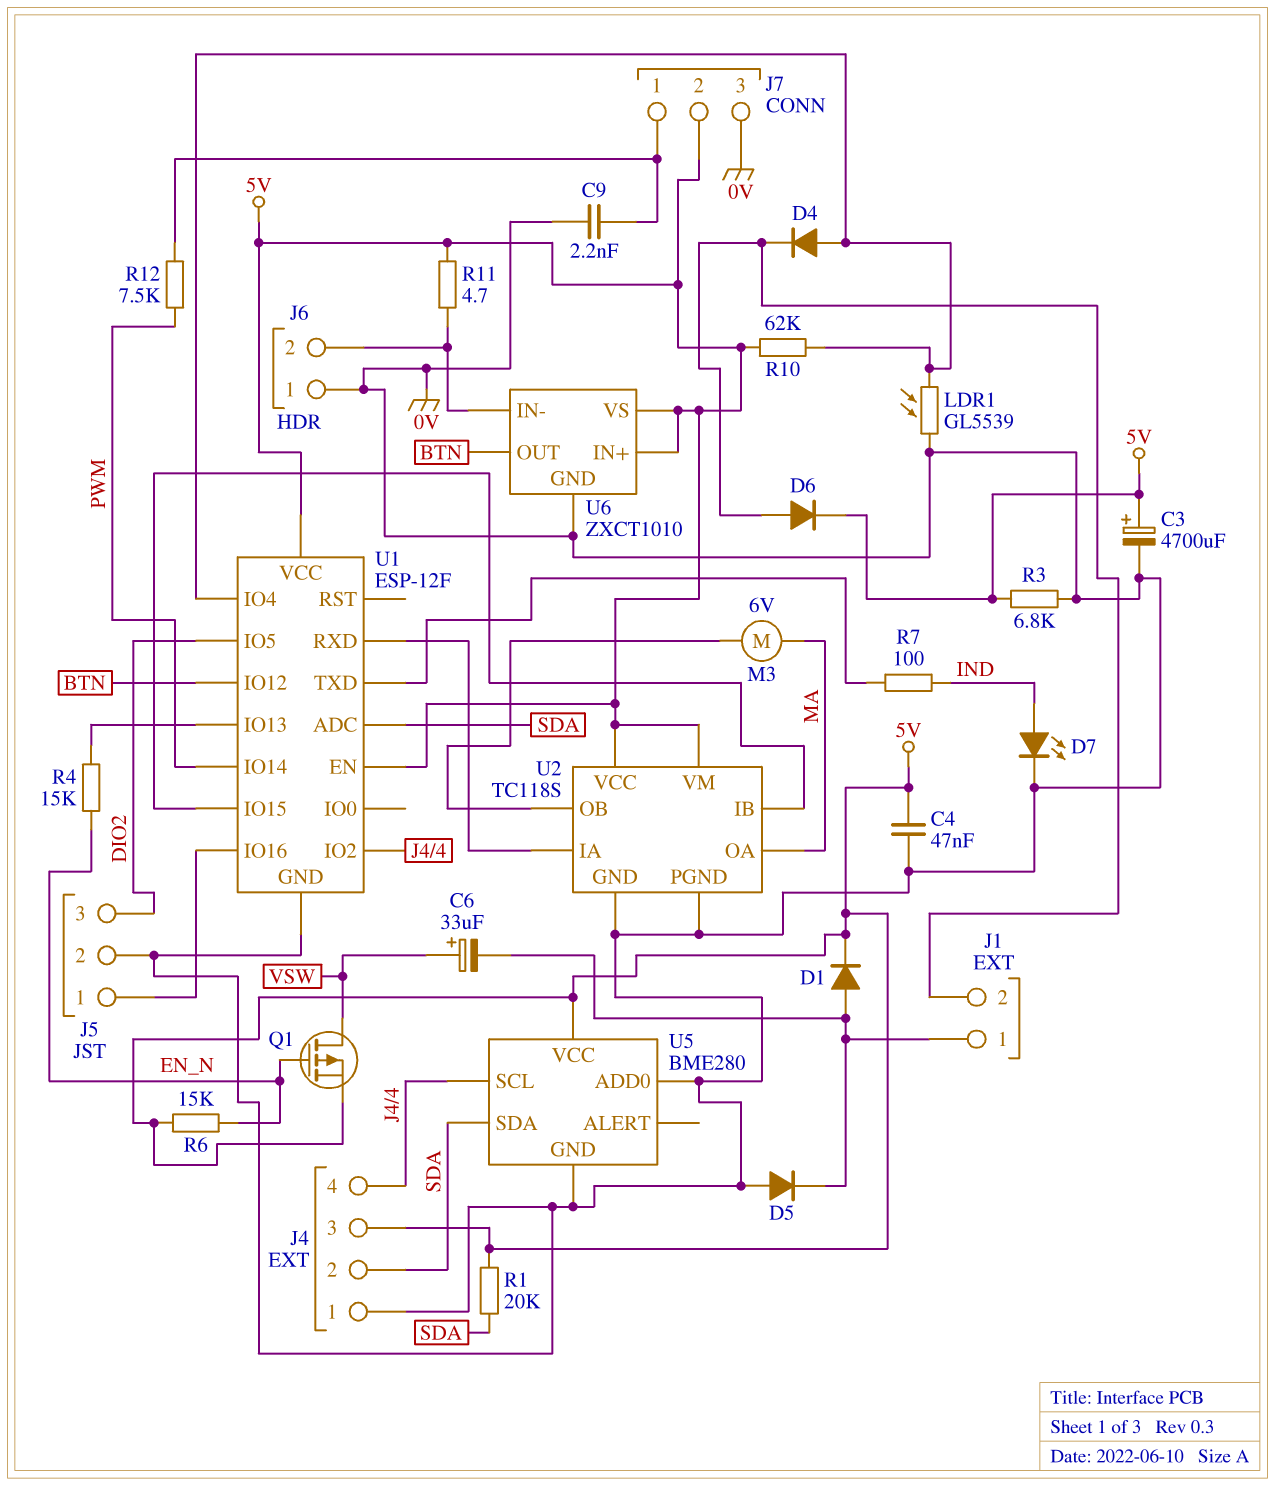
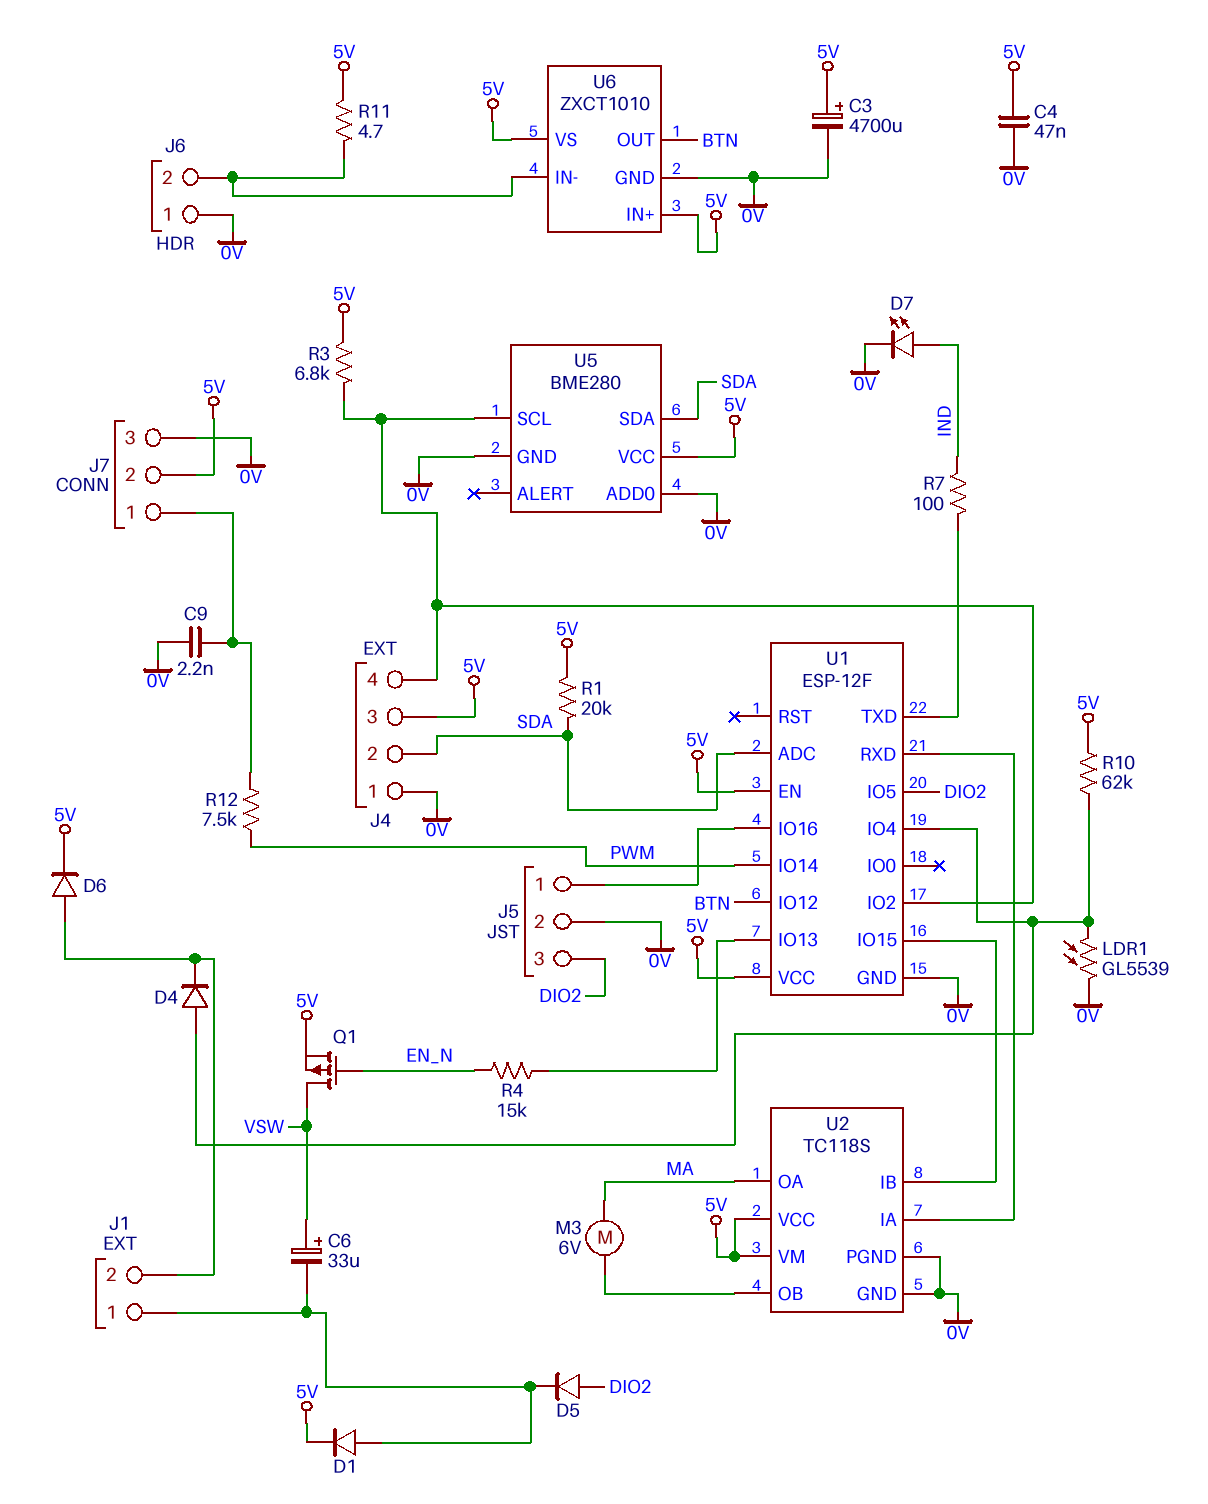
D5: diode (A 0V, K J1/1) -> diode (A DIO2, K J1/1)
R3: 6.8k (0V, 5V) -> 6.8k (5V, J4/4)
R6: 15k (5V, EN_N) -> none

